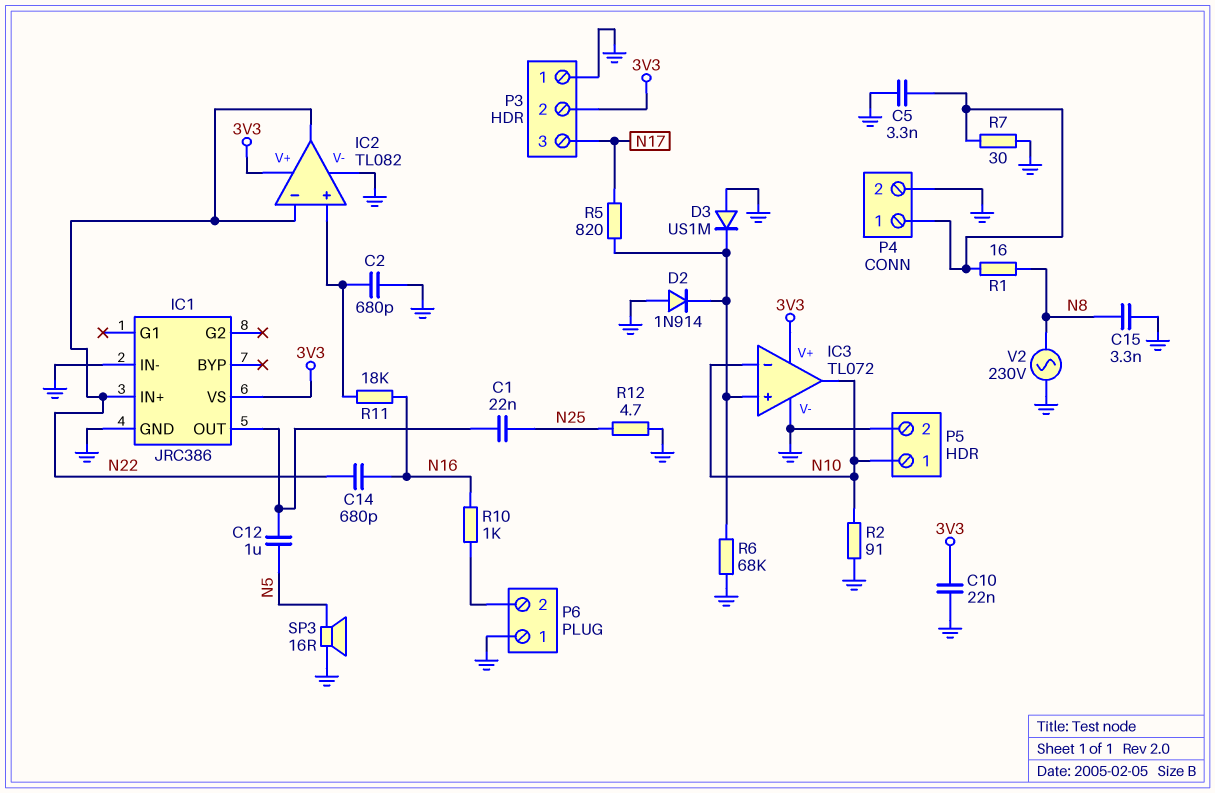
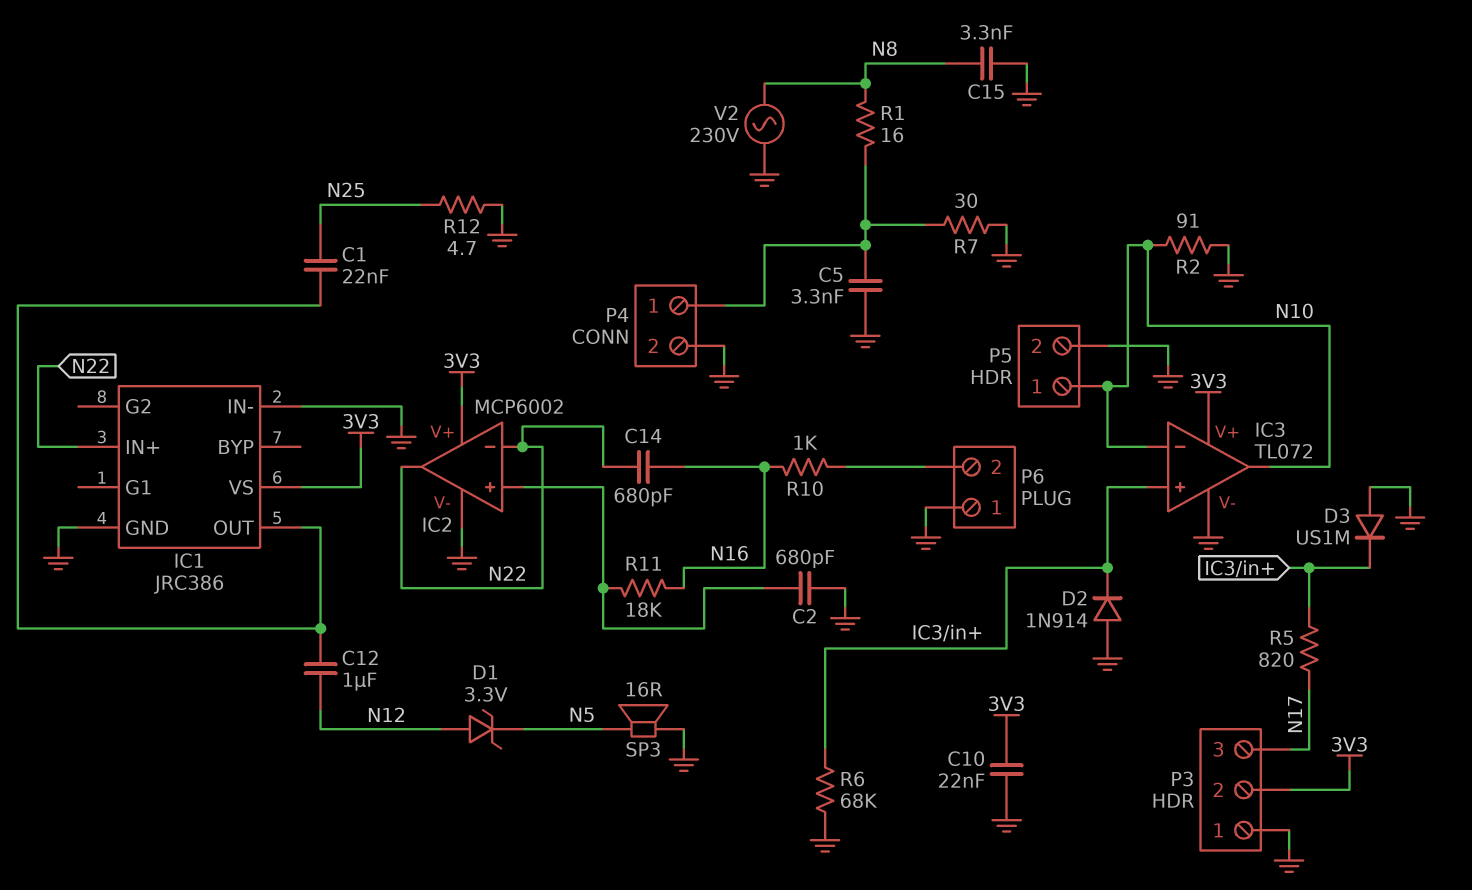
C12: 1uF (IC1/OUT, N5) -> 1uF (IC1/OUT, N12)
D1: none -> zener 3.3V (A N12, K N5)
IC2: TL082 -> MCP6002

